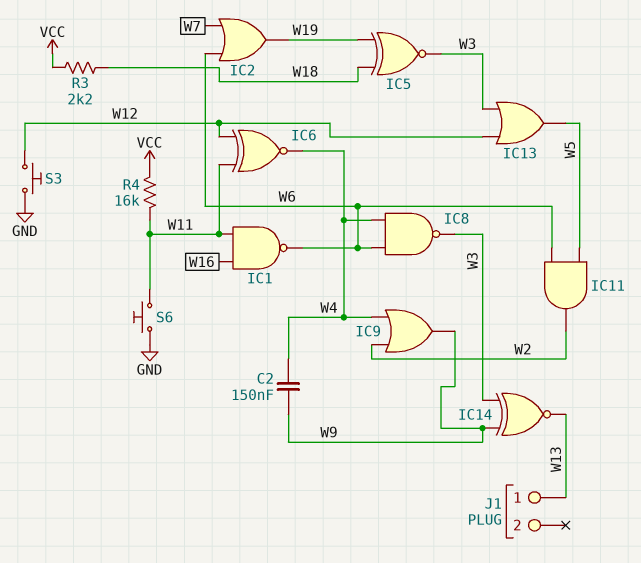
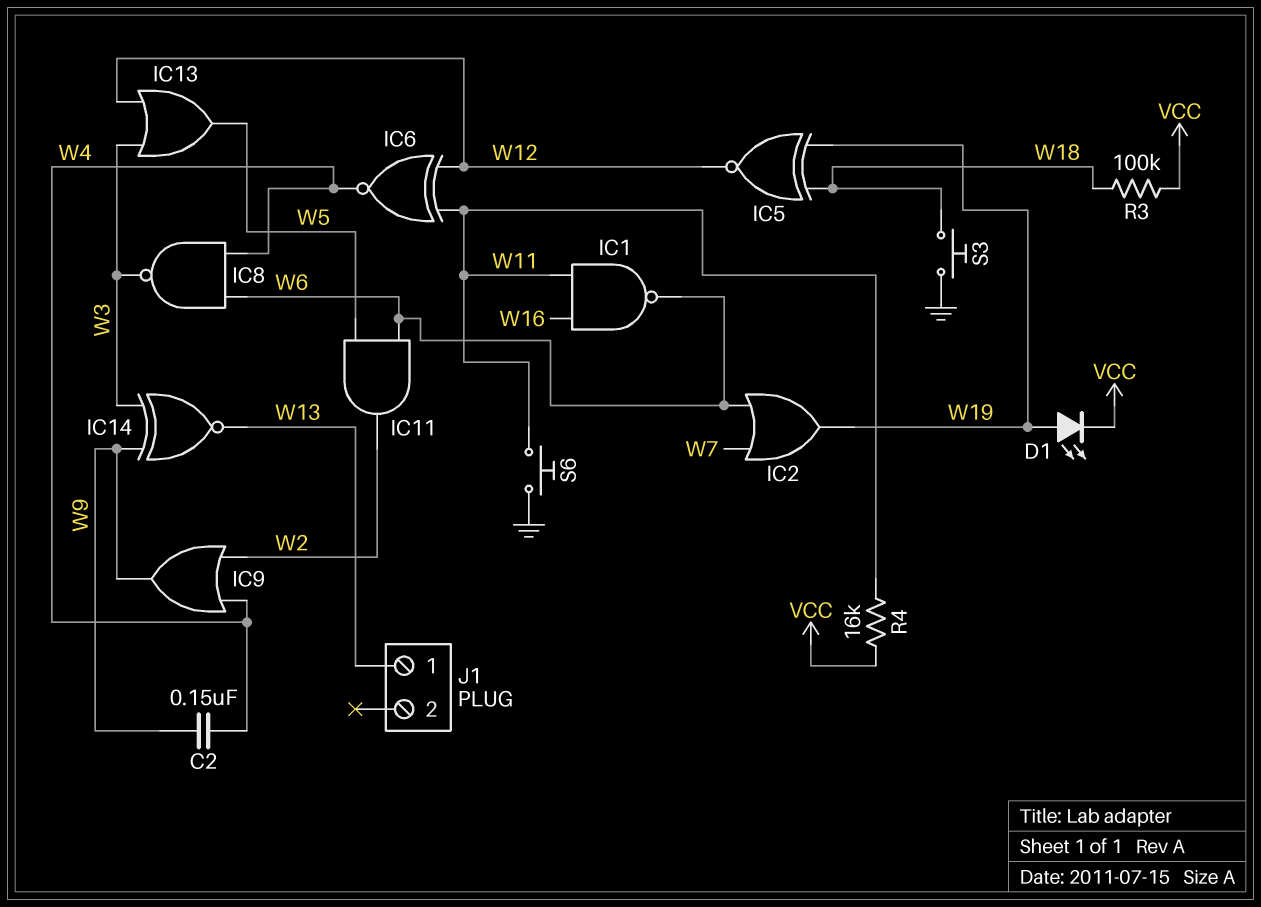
D1: none -> LED (A W19, K VCC)
IC5: XNOR (in W18, in W19, out W3) -> XNOR (in W18, in W19, out W12)
R3: 2.2k (VCC, W18) -> 100k (VCC, W18)
S3: button (GND, W12) -> button (GND, W18)

